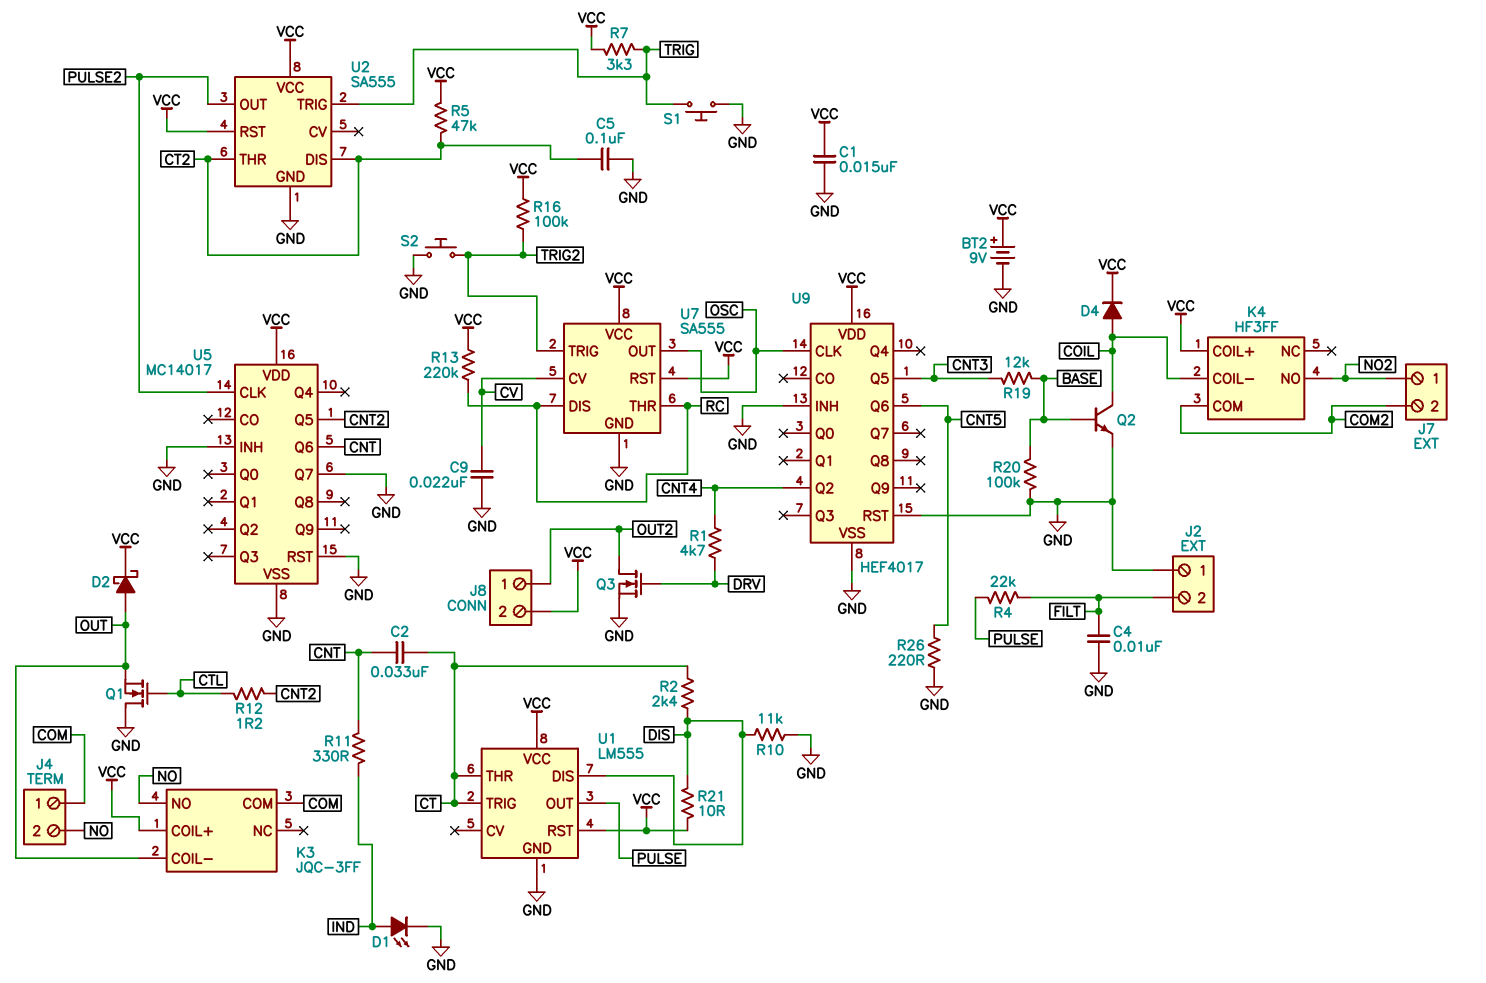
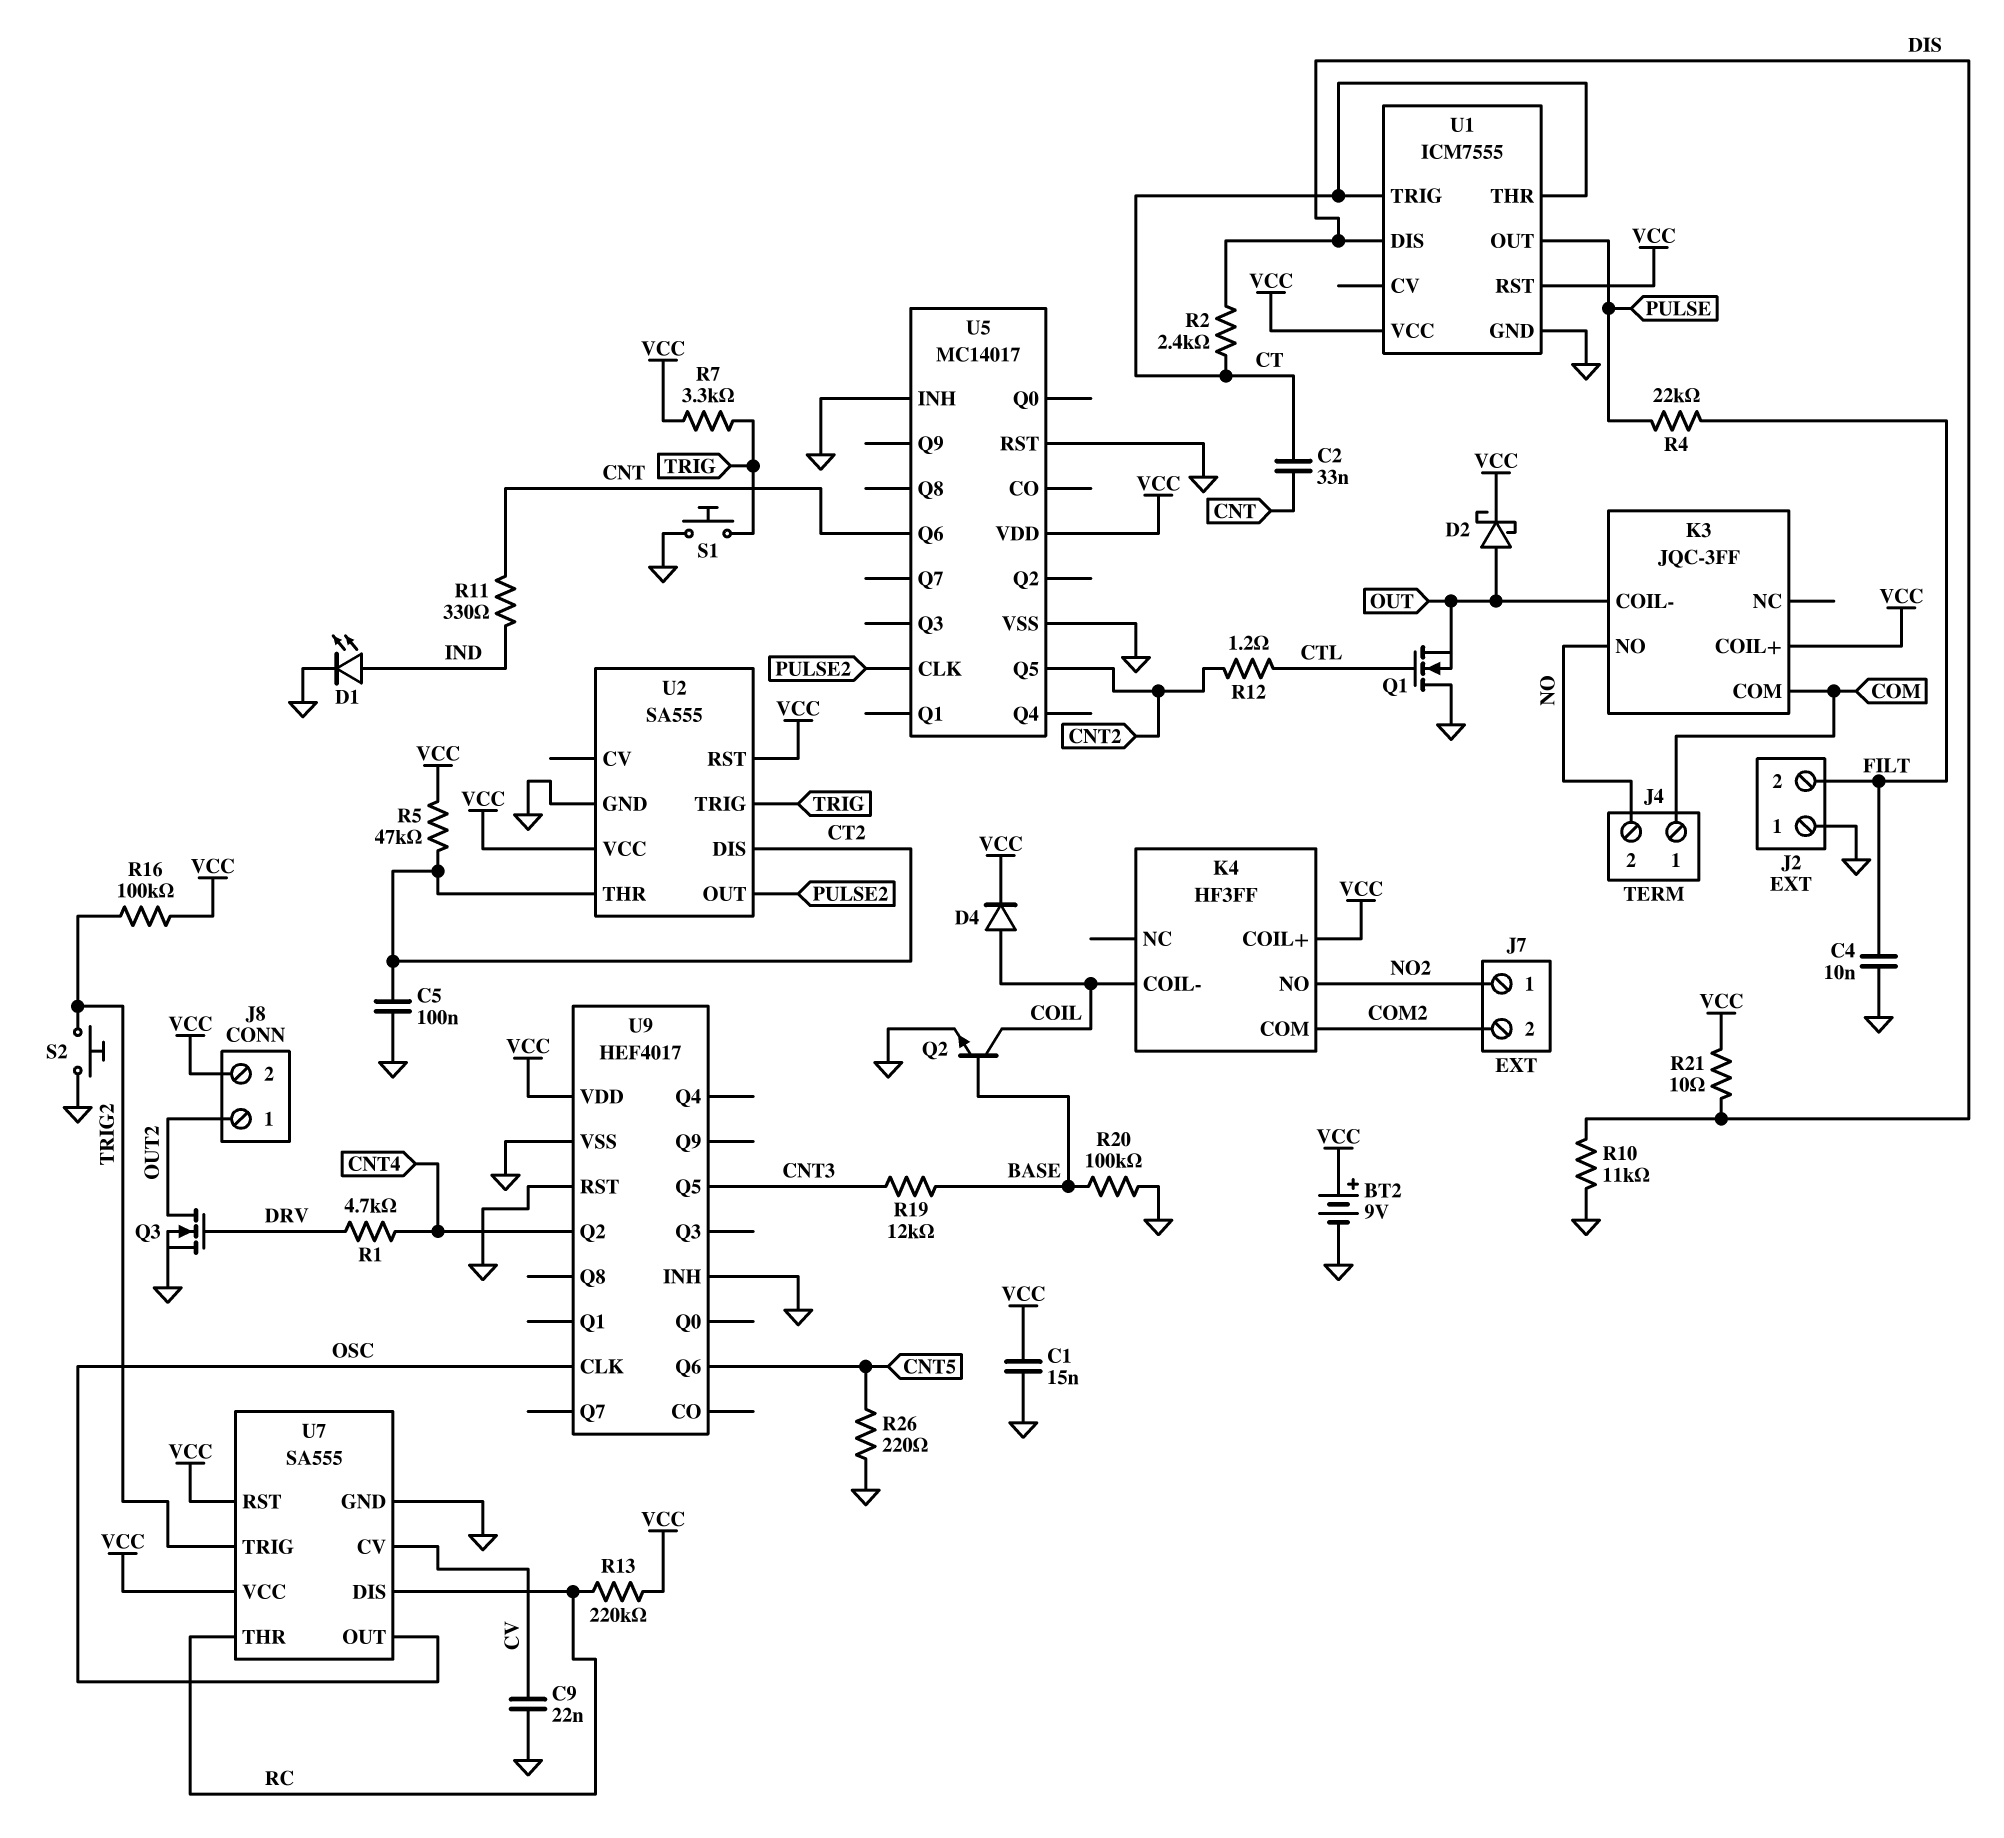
U1: LM555 -> ICM7555
U5 pin Q7: GND -> none

